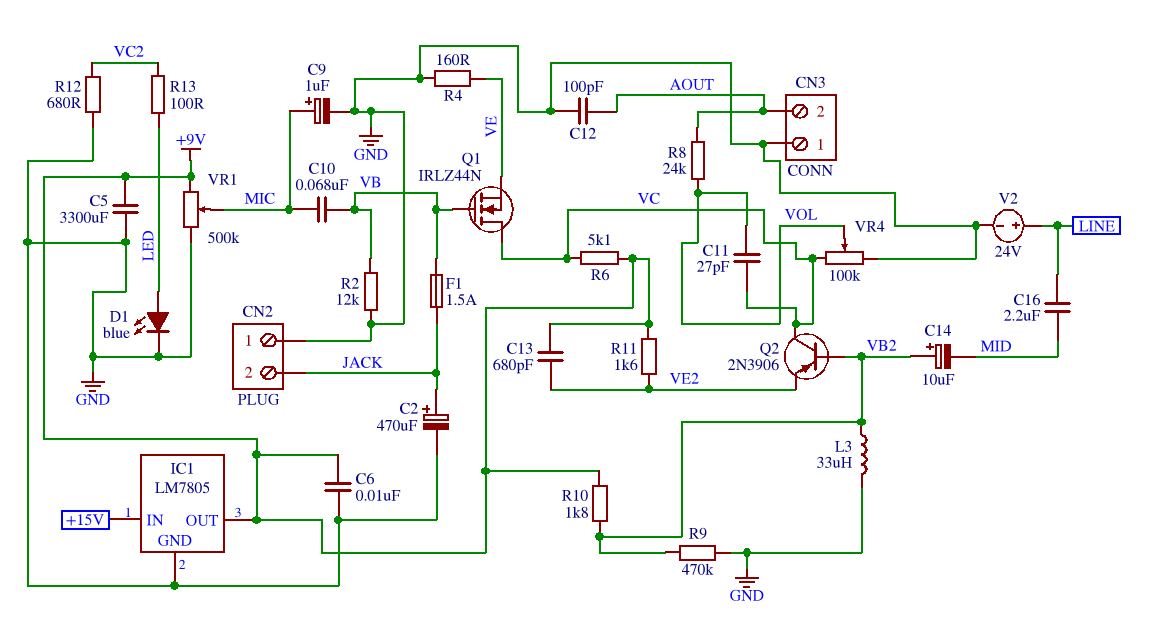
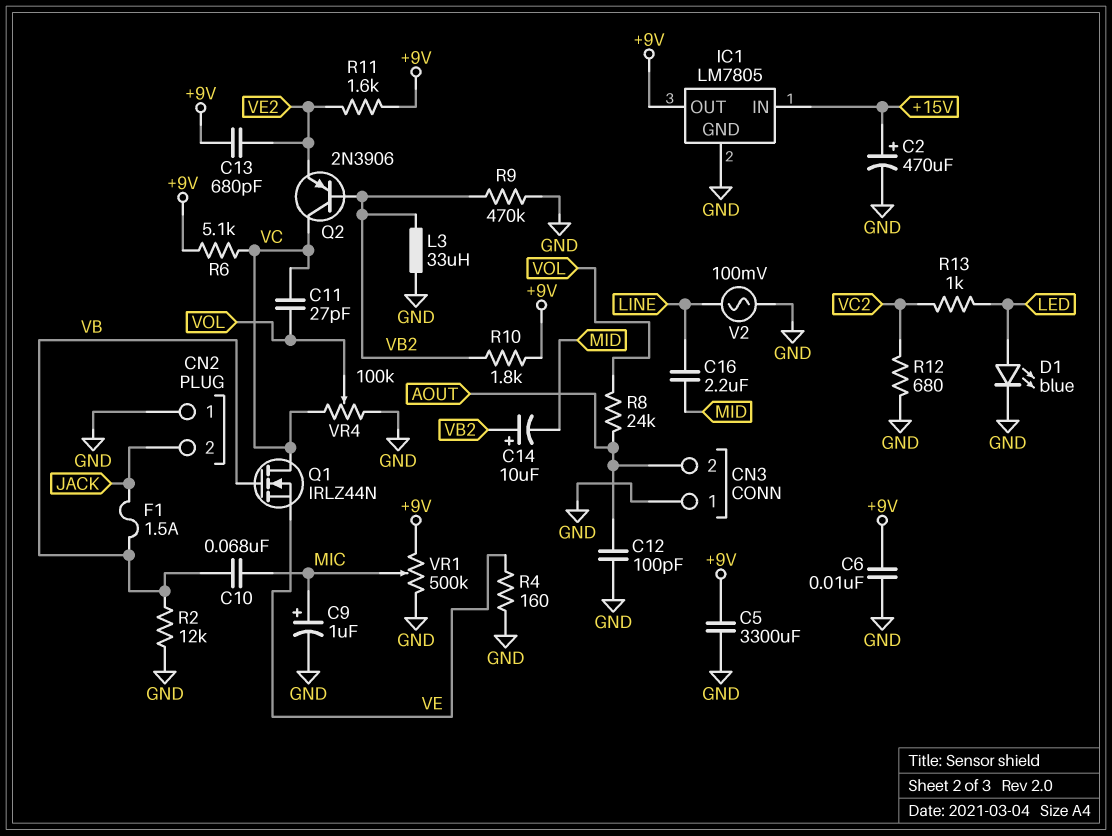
C2: 470uF (plus JACK, minus GND) -> 470uF (plus +15V, minus GND)
R13: 100 (LED, VC2) -> 1k (LED, VC2)
V2: 24V (plus LINE, minus GND) -> AC 100mV (GND, LINE)

